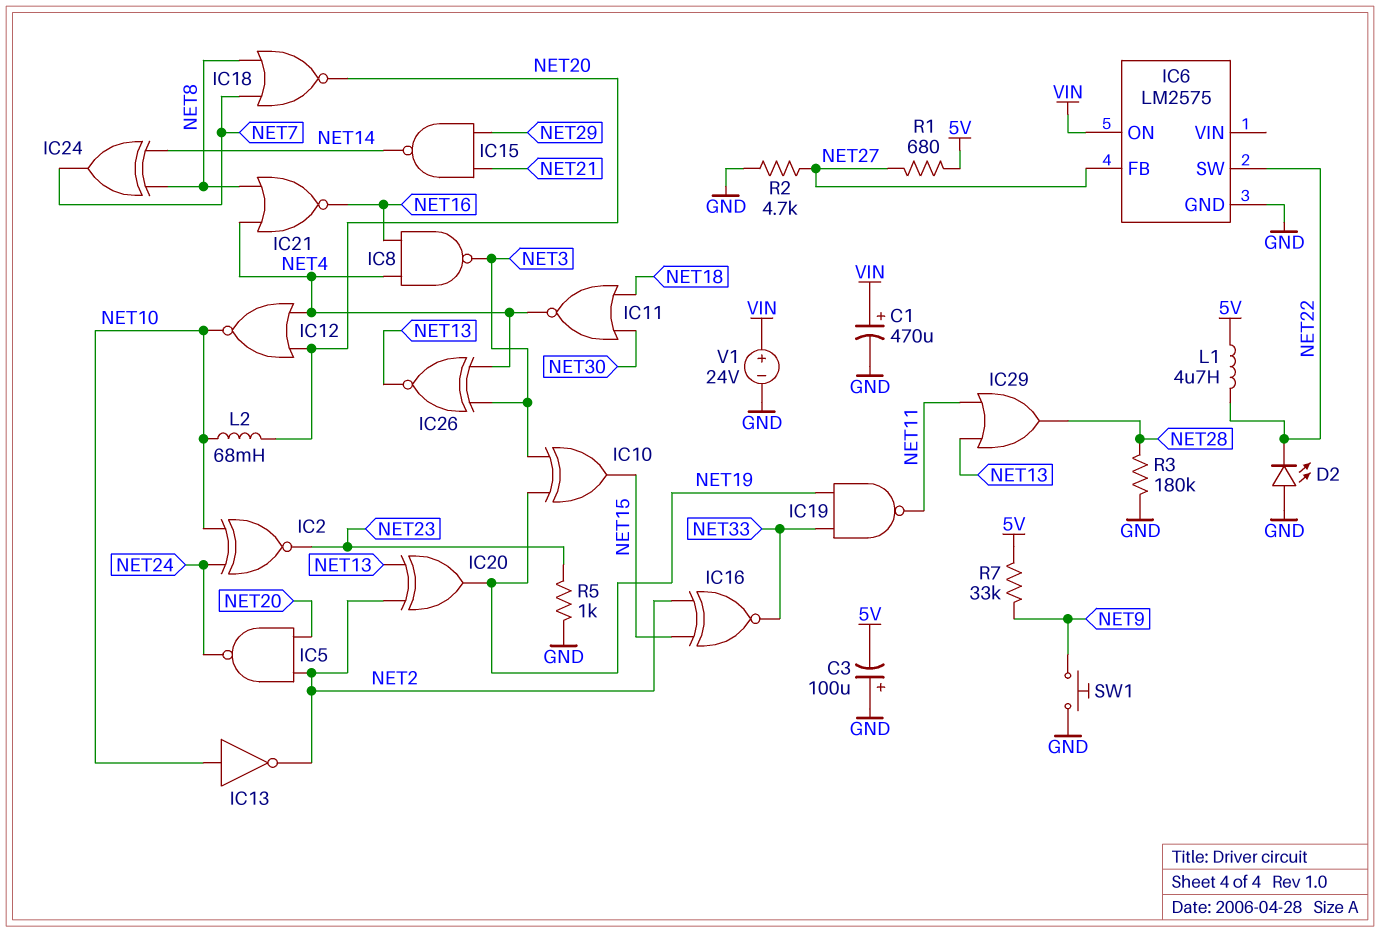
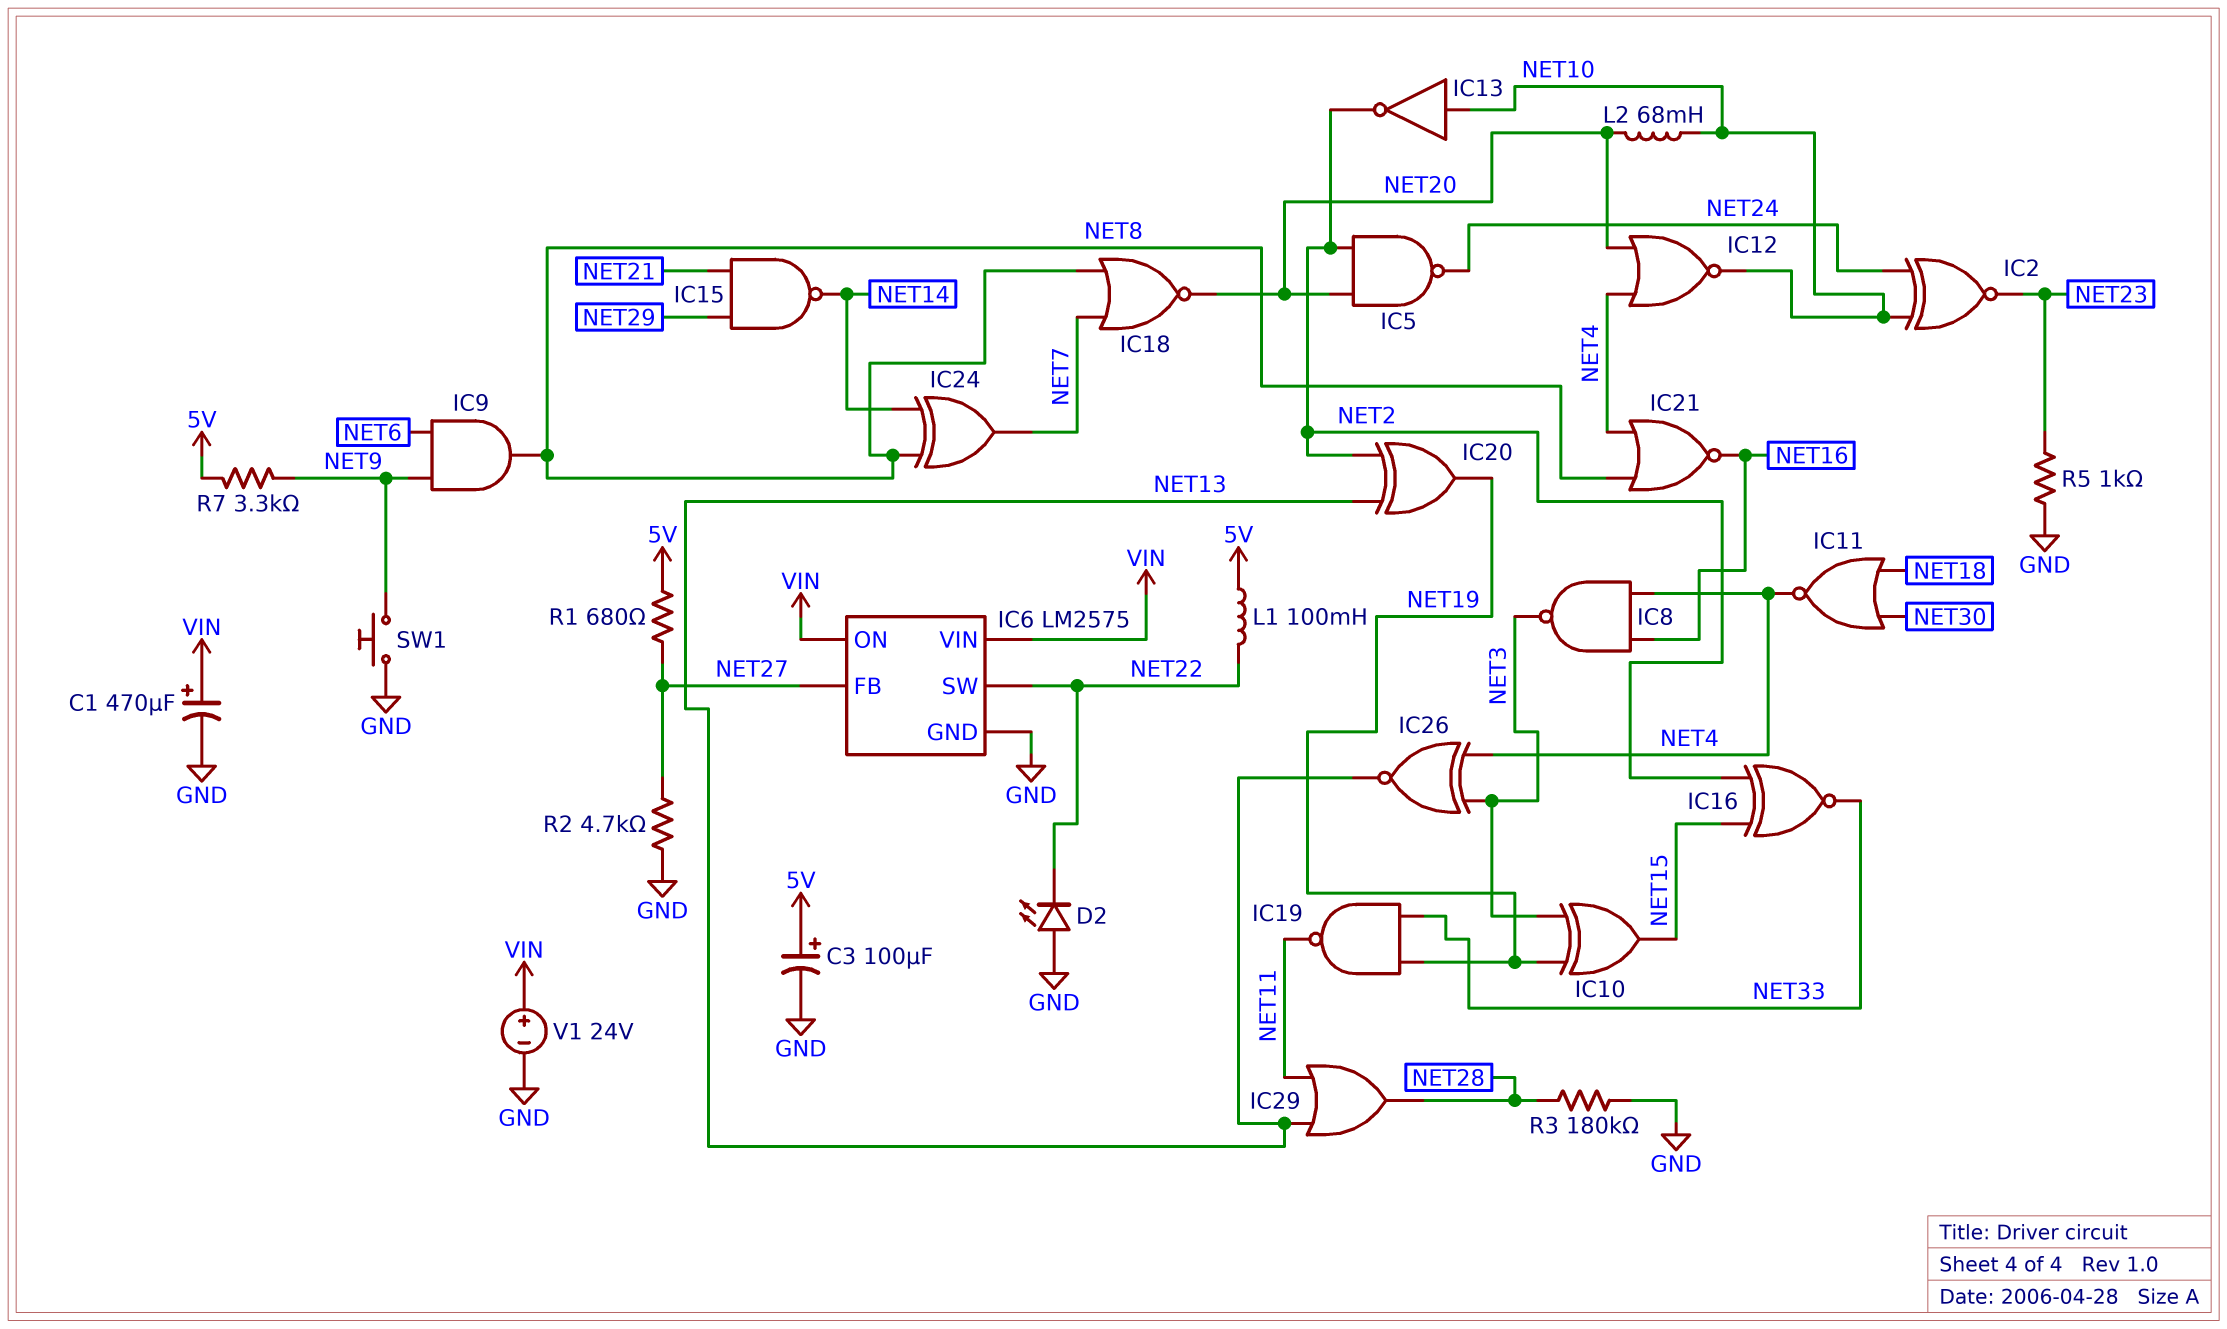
C3: 100uF (plus GND, minus 5V) -> 100uF (plus 5V, minus GND)
IC6 pin VIN: none -> VIN
IC9: none -> AND (in NET6, in NET9, out NET8)
L1: 4.7uH (5V, NET22) -> 100mH (5V, NET22)
R7: 33k (5V, NET9) -> 3.3k (5V, NET9)

